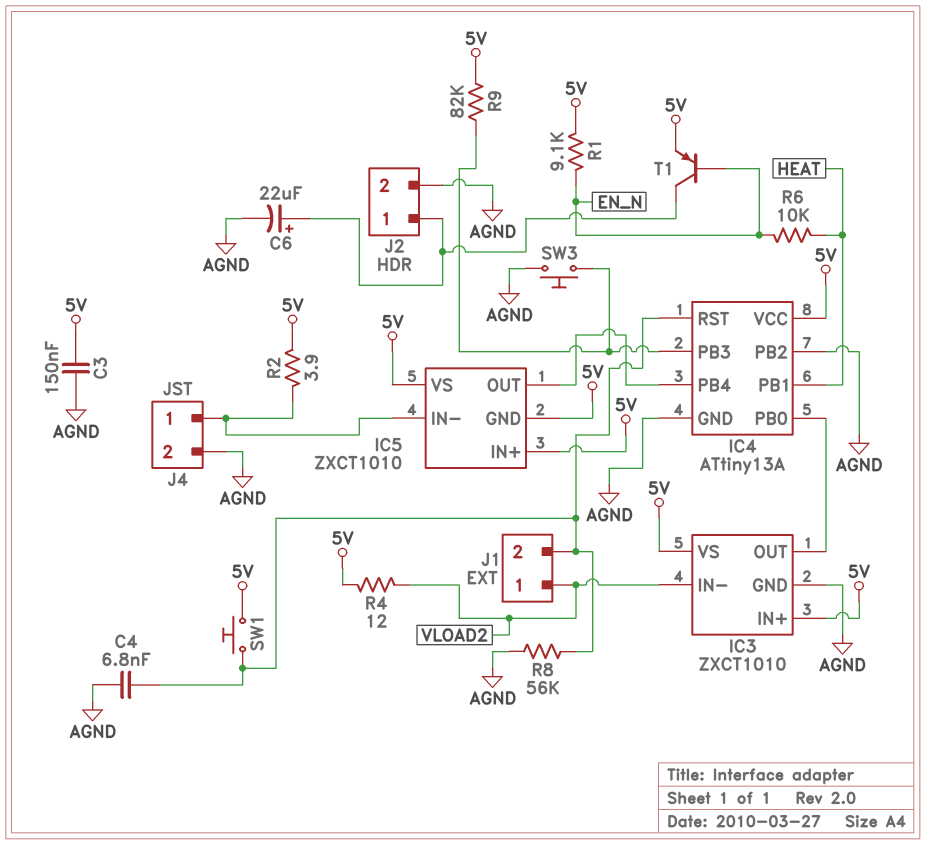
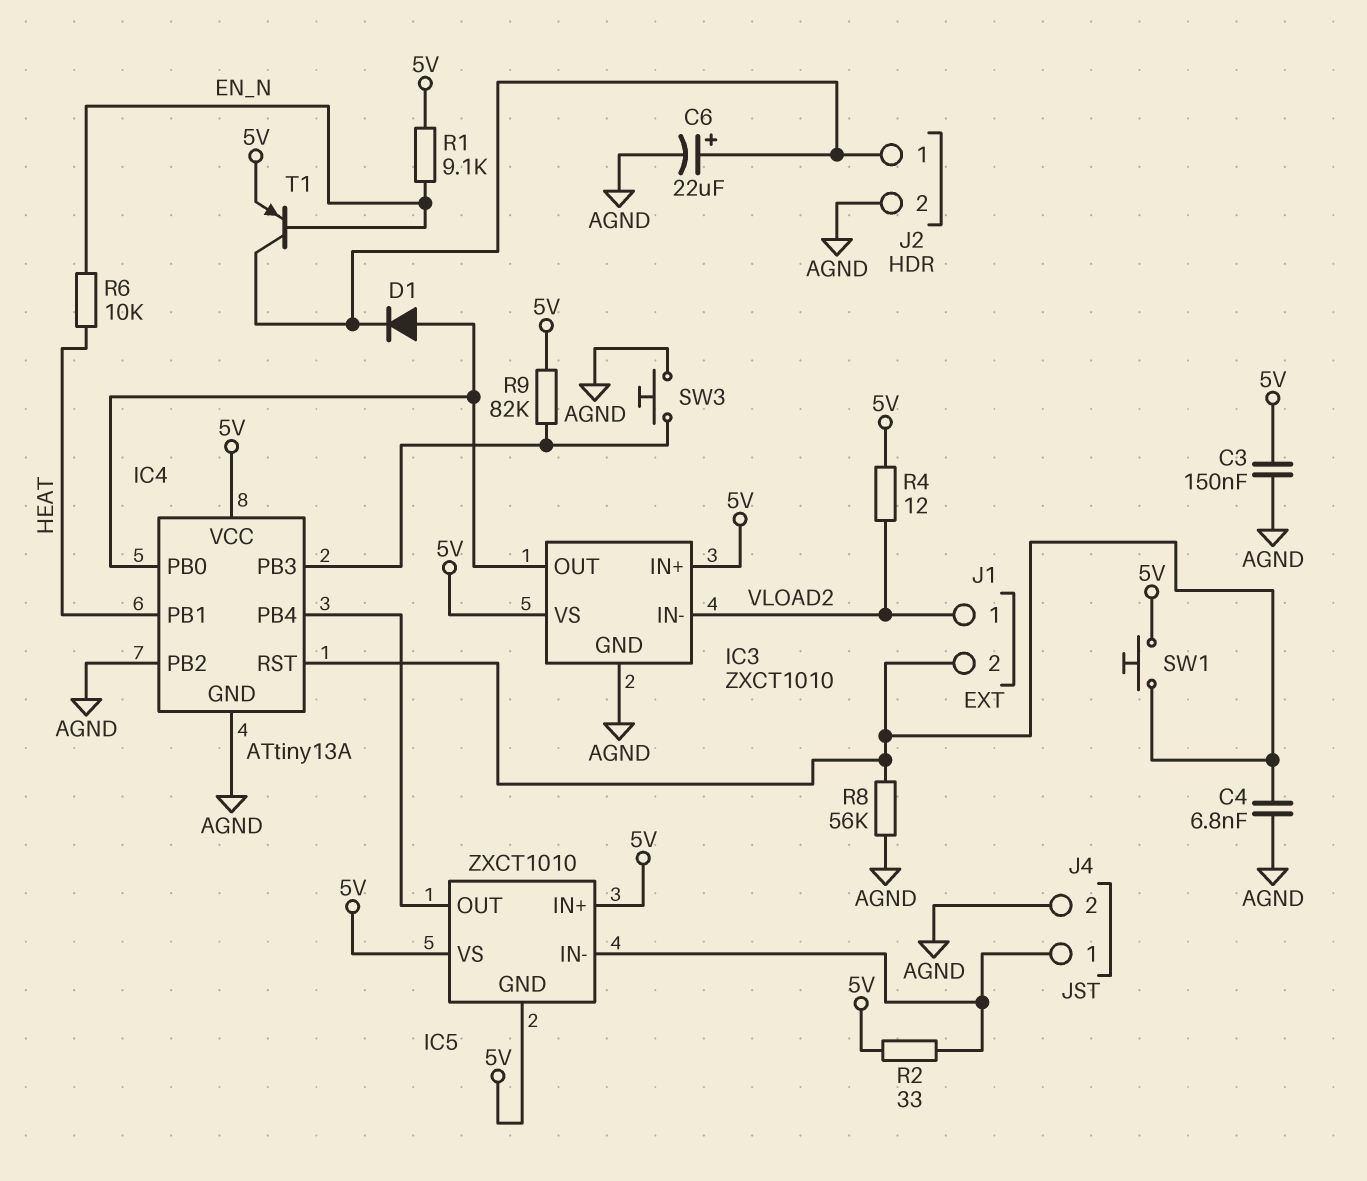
D1: none -> diode (A IC3/OUT, K J2/1)
R2: 3.9 (5V, IC5/IN-) -> 33 (5V, IC5/IN-)

